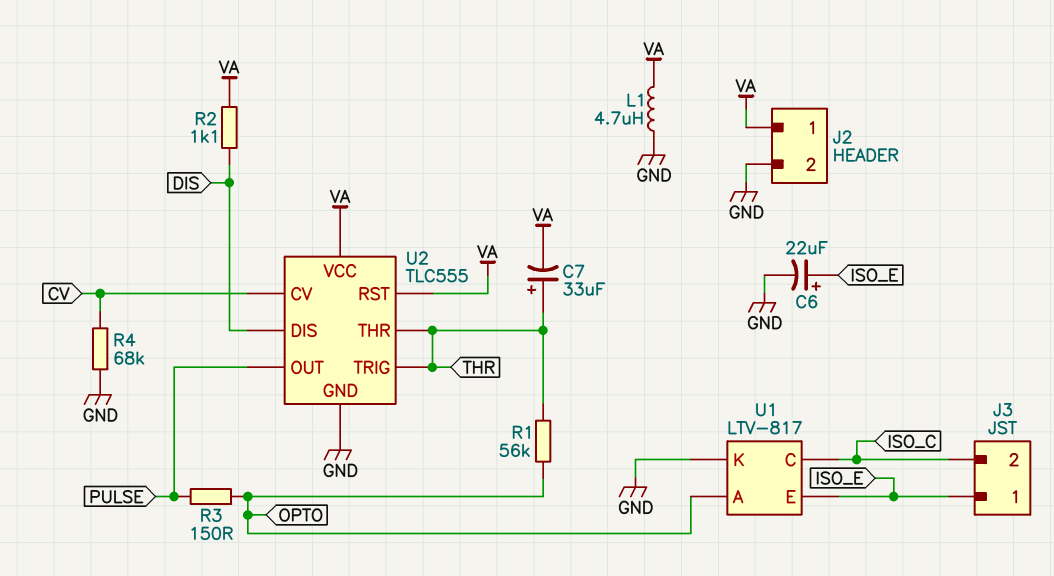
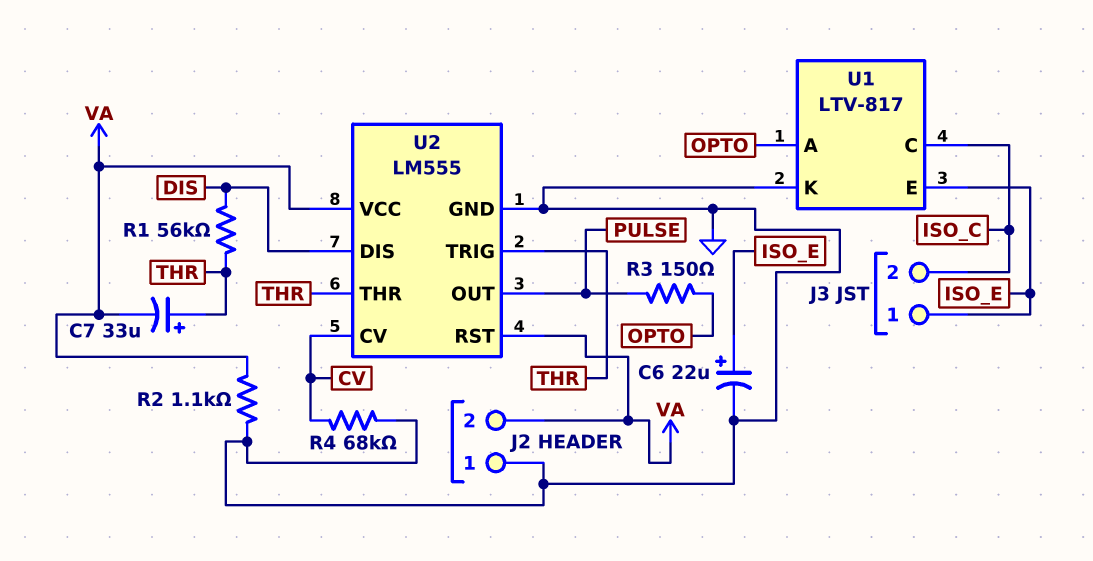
J2 pin 1: VA -> GND
J2 pin 2: GND -> VA
L1: 4.7uH (GND, VA) -> none
R1: 56k (OPTO, THR) -> 56k (DIS, THR)
R2: 1.1k (DIS, VA) -> 1.1k (GND, VA)
U2: TLC555 -> LM555

